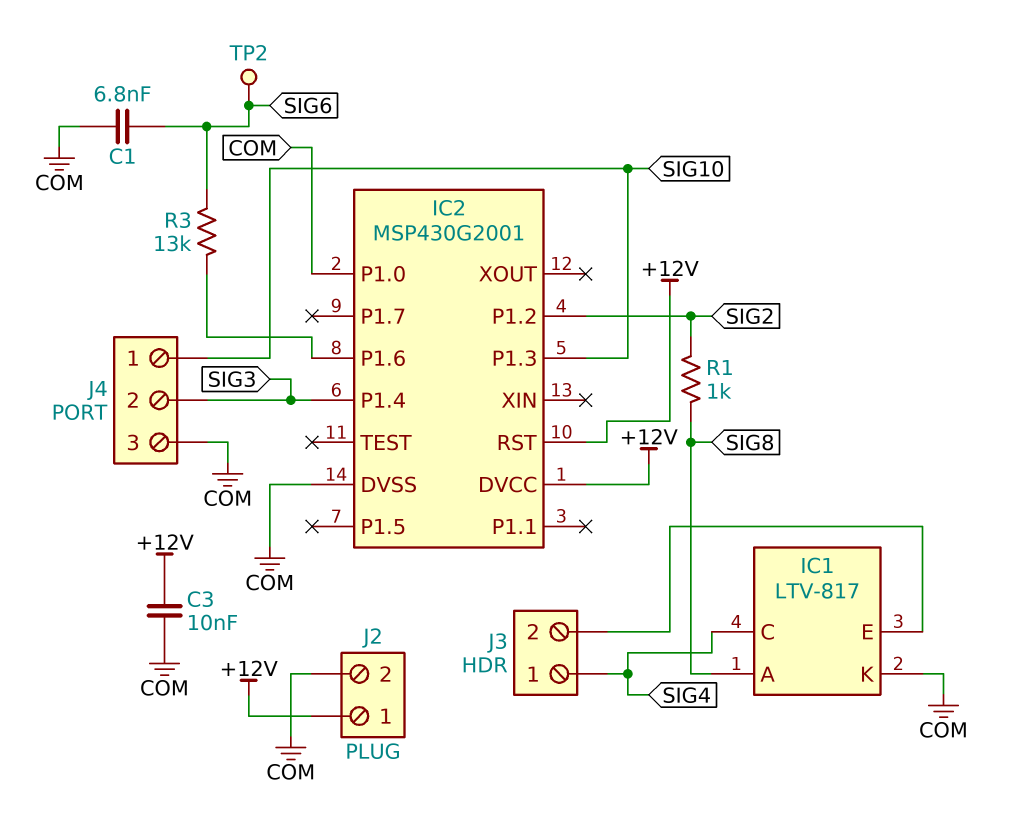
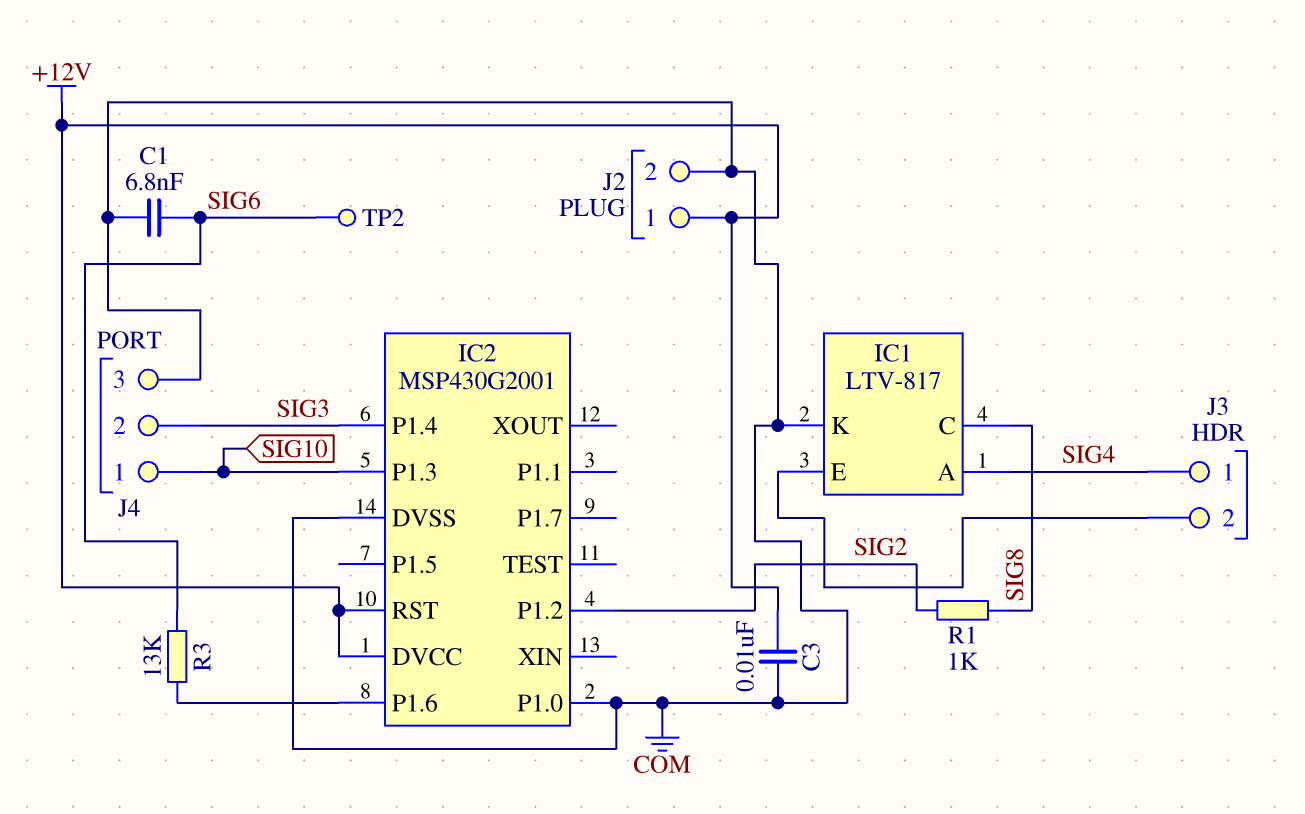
IC1 pin A: SIG8 -> SIG4
IC1 pin C: SIG4 -> SIG8

